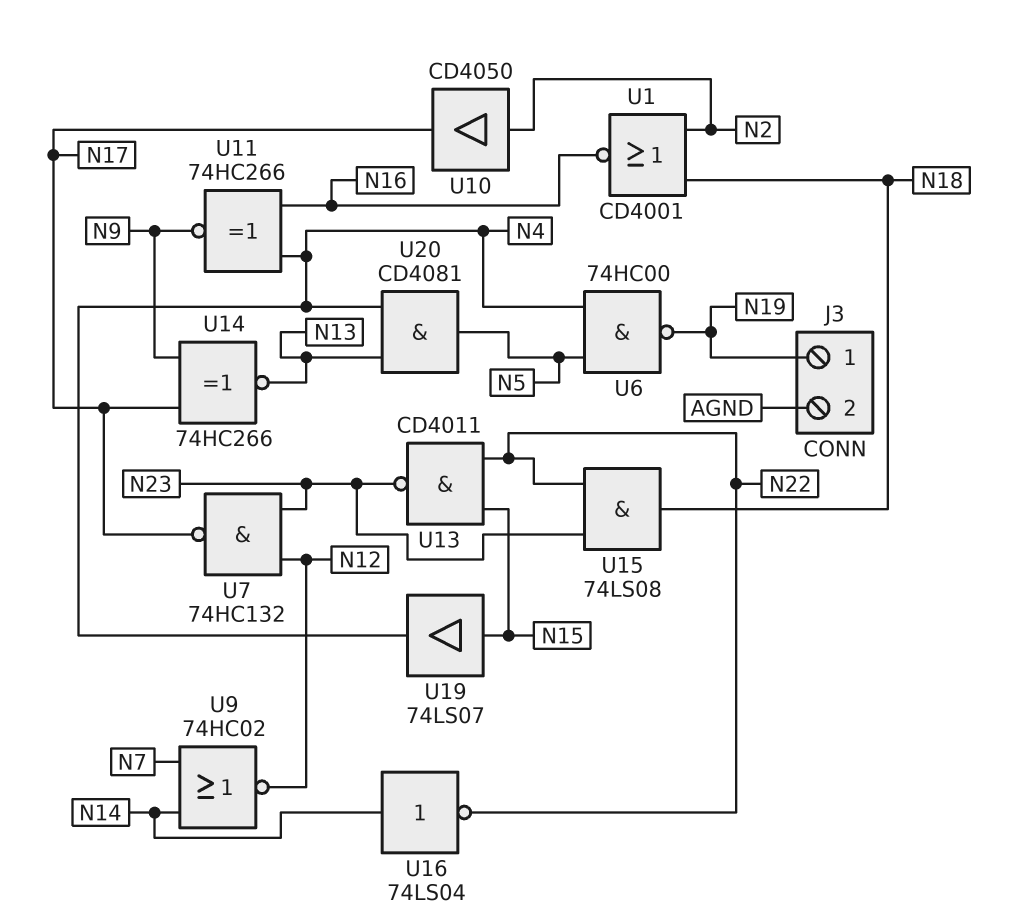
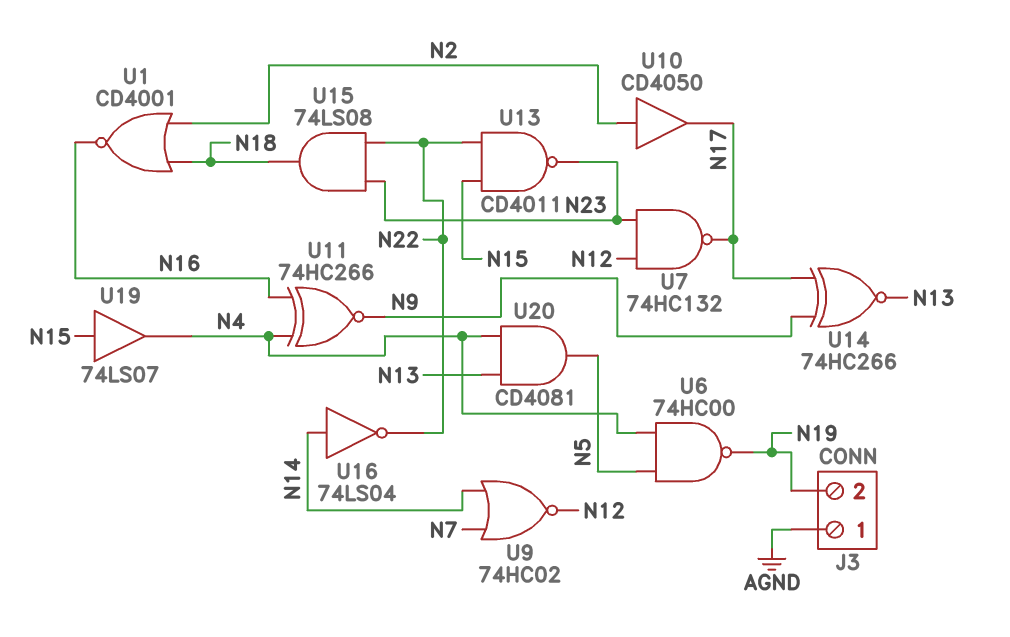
J3 pin 1: N19 -> AGND
J3 pin 2: AGND -> N19

